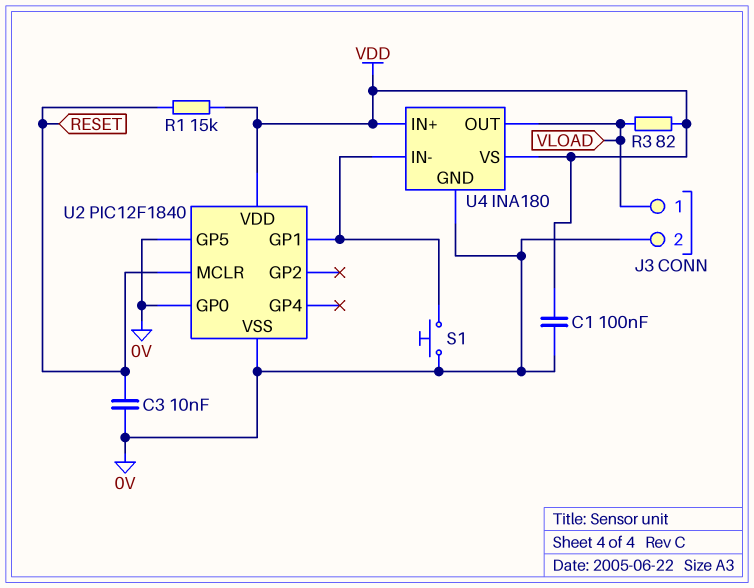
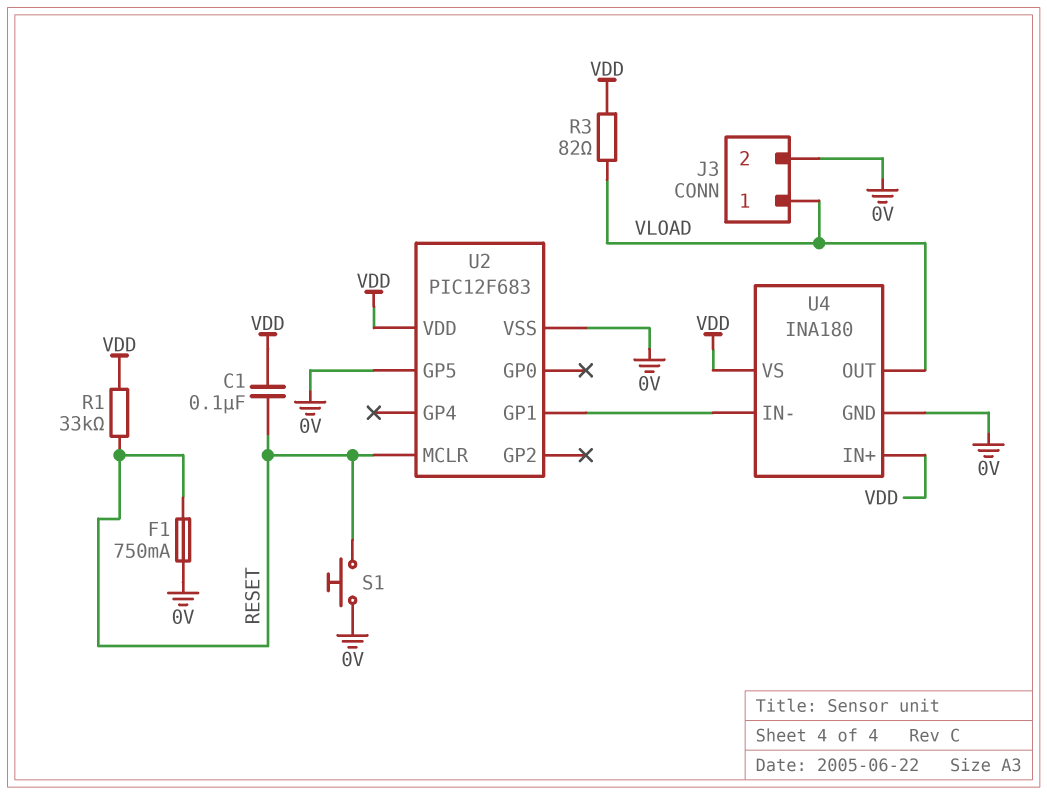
C1: 100nF (0V, VDD) -> 100nF (RESET, VDD)
C3: 10nF (0V, RESET) -> none
F1: none -> 750mA (0V, RESET)
R1: 15k (RESET, VDD) -> 33k (RESET, VDD)
S1: button (0V, U2/GP1) -> button (0V, RESET)
U2: PIC12F1840 -> PIC12F683
U2 pin GP0: 0V -> none

